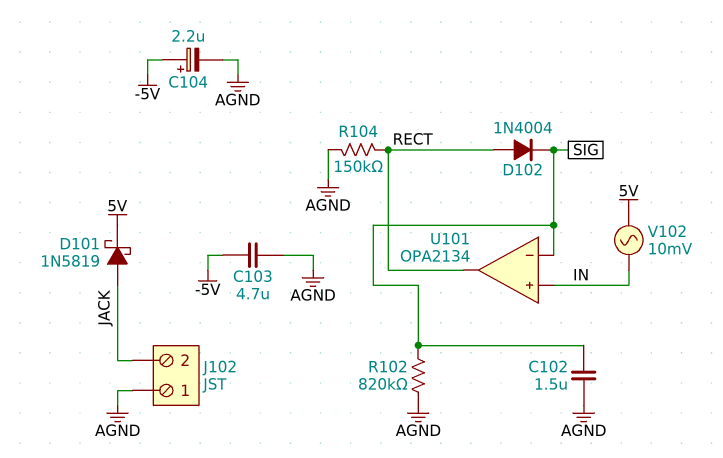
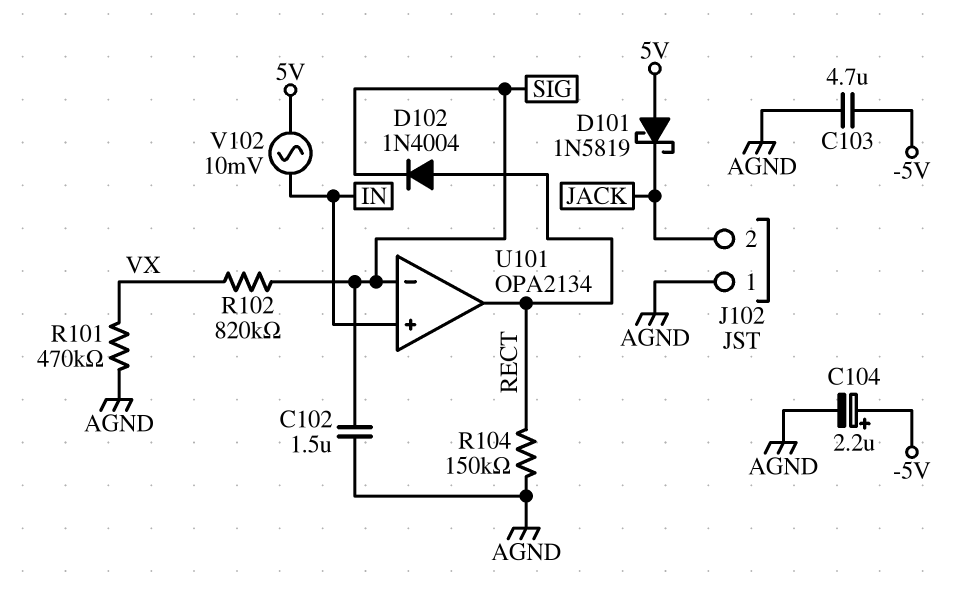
D101: schottky 1N5819 (A JACK, K 5V) -> schottky 1N5819 (A 5V, K JACK)
R101: none -> 470k (AGND, VX)
R102: 820k (AGND, SIG) -> 820k (SIG, VX)

